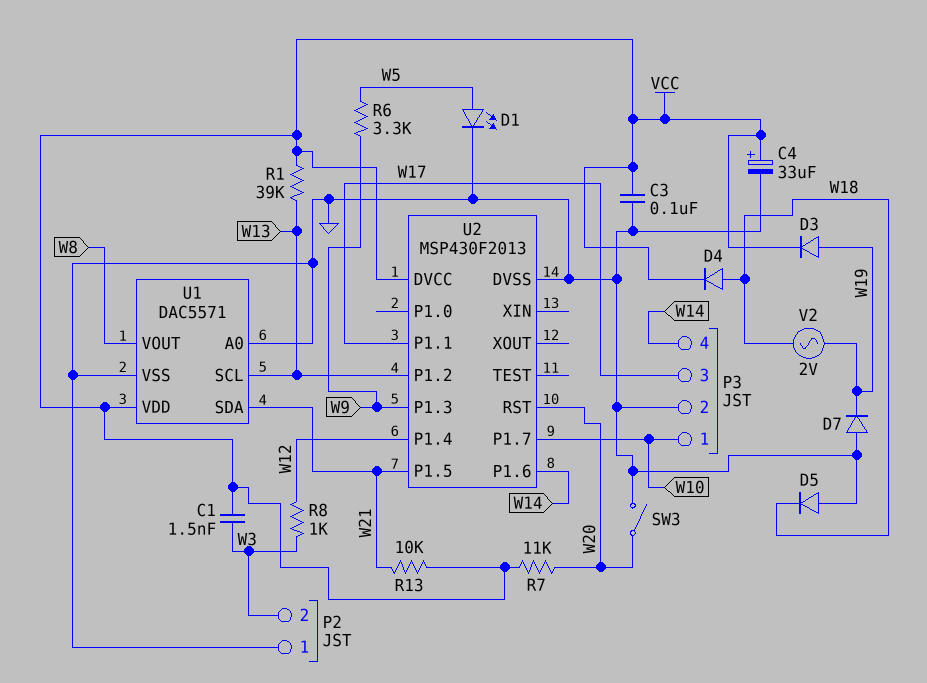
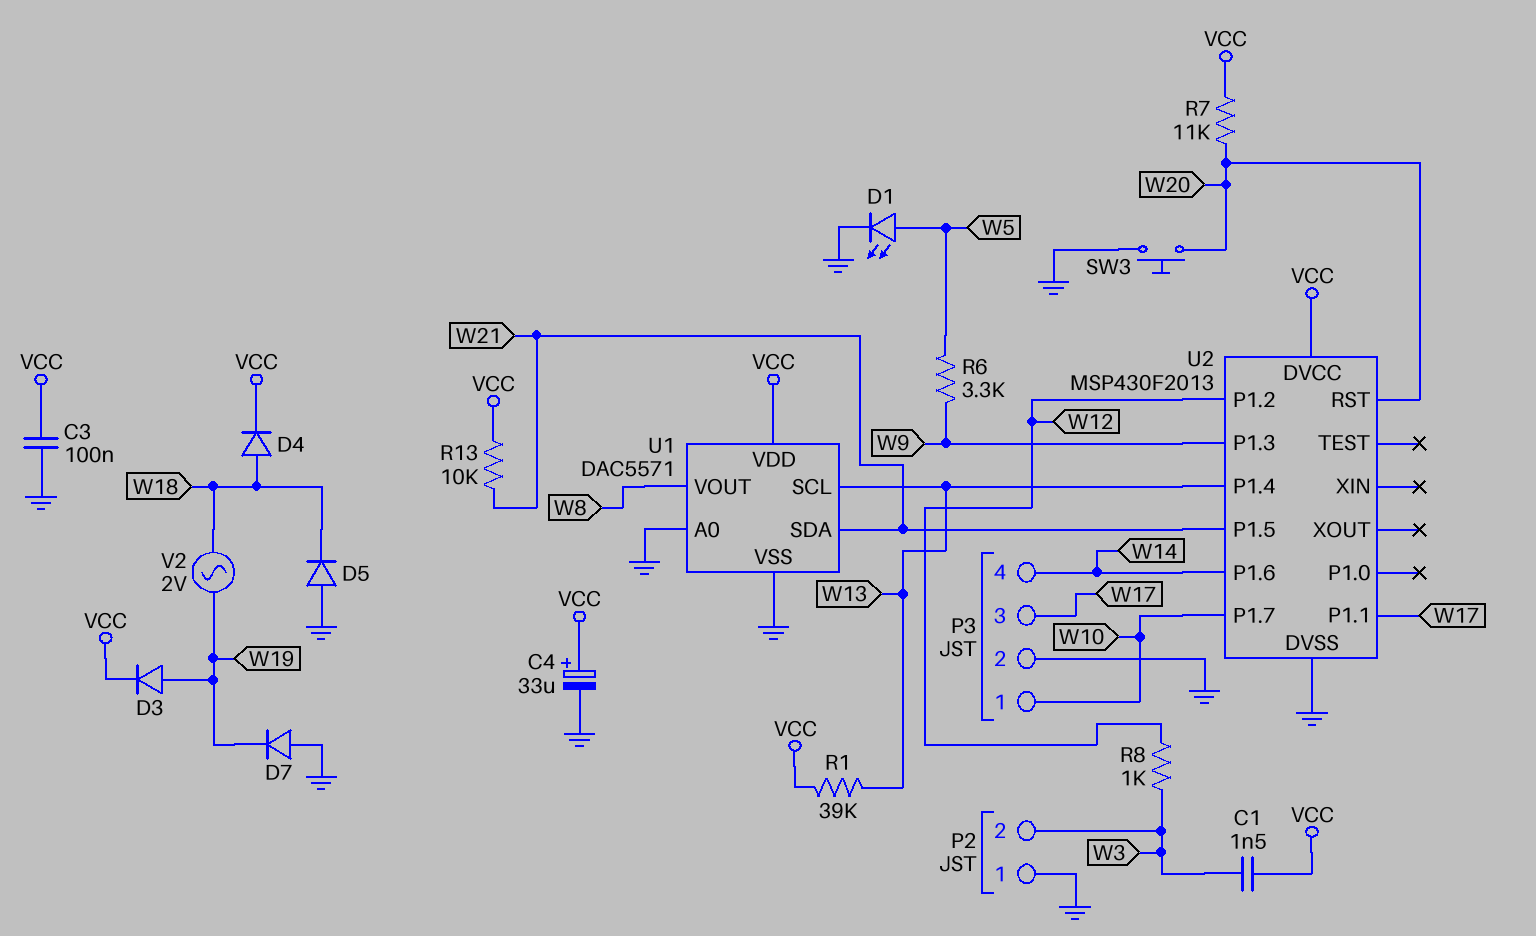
SW3: switch (GND, W20) -> button (GND, W20)
U2 pin P1.2: W13 -> W12
U2 pin P1.4: W12 -> W13

